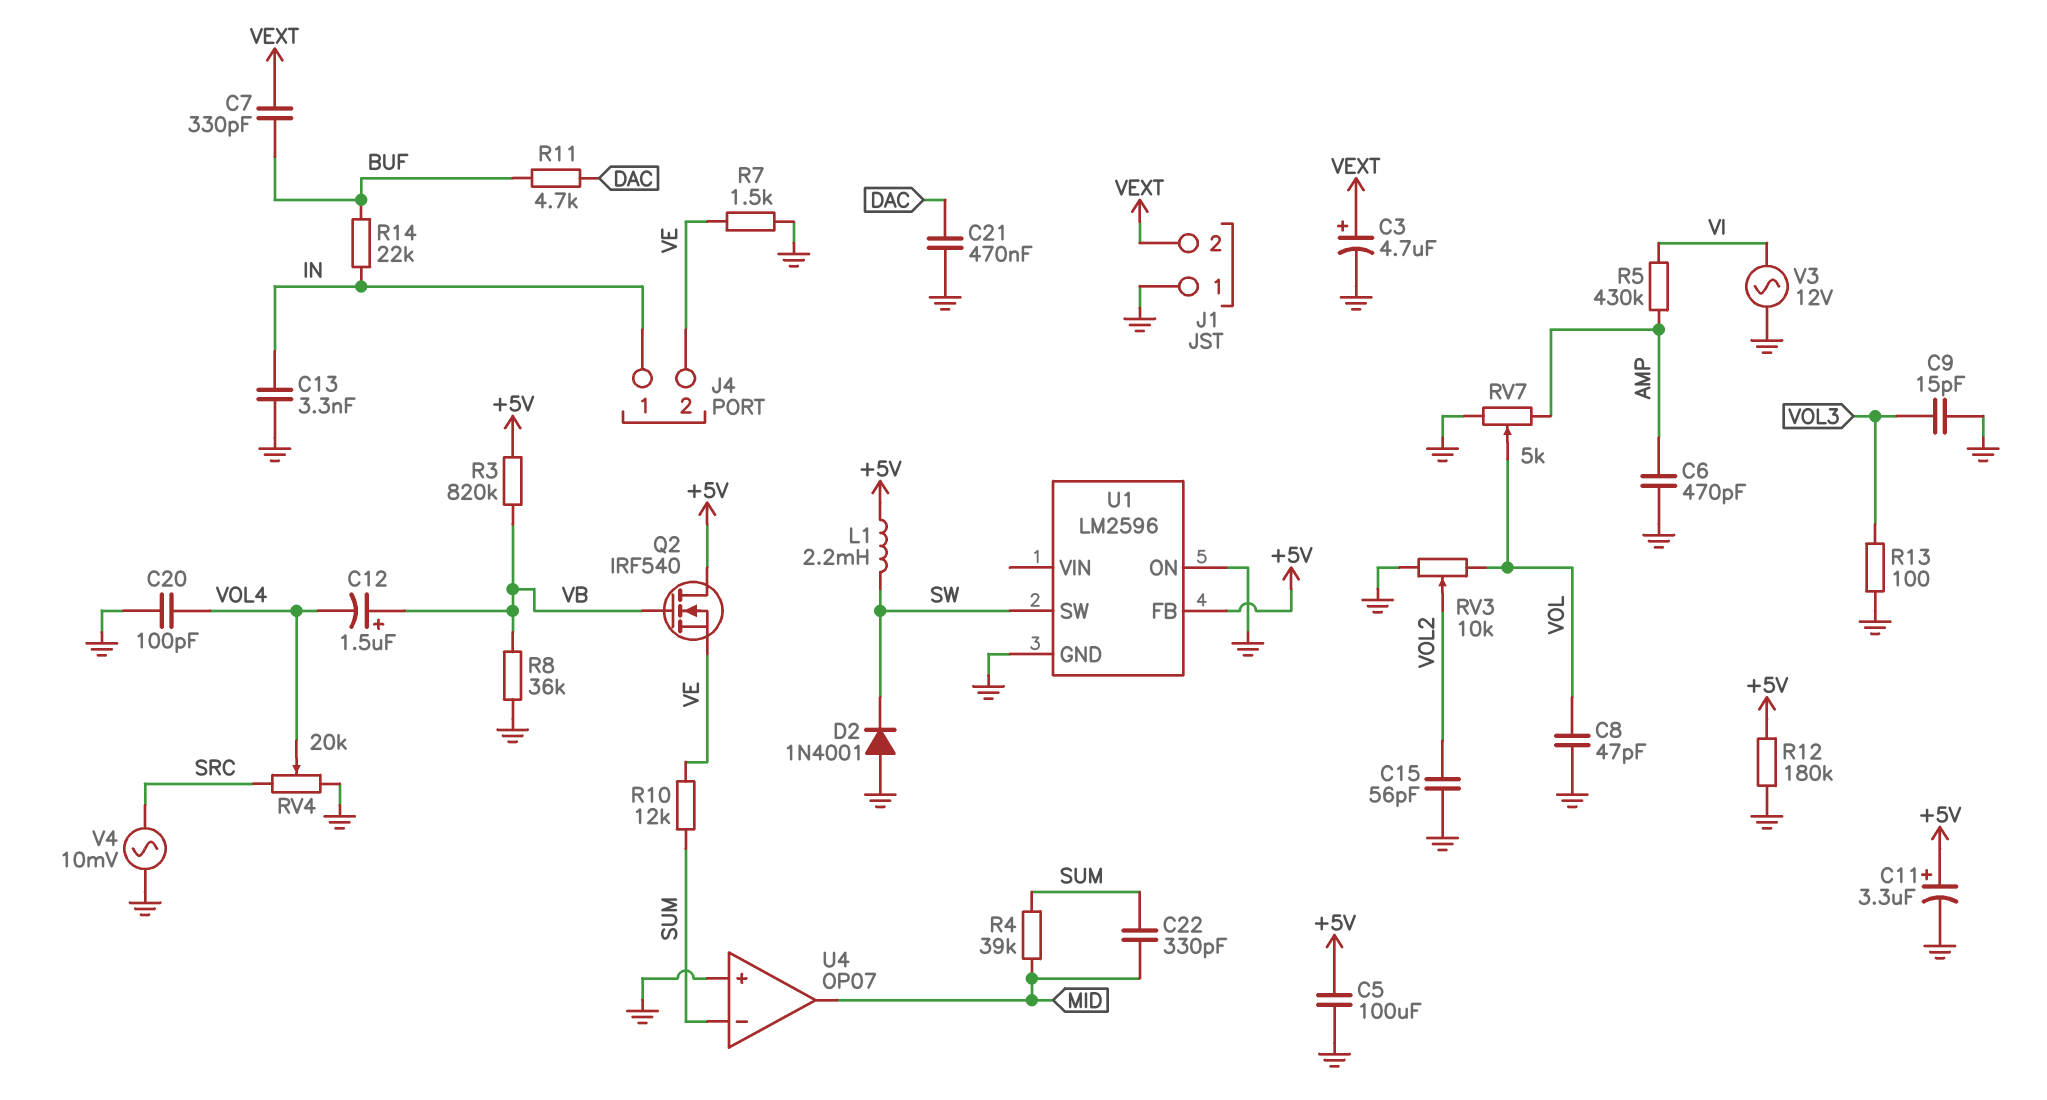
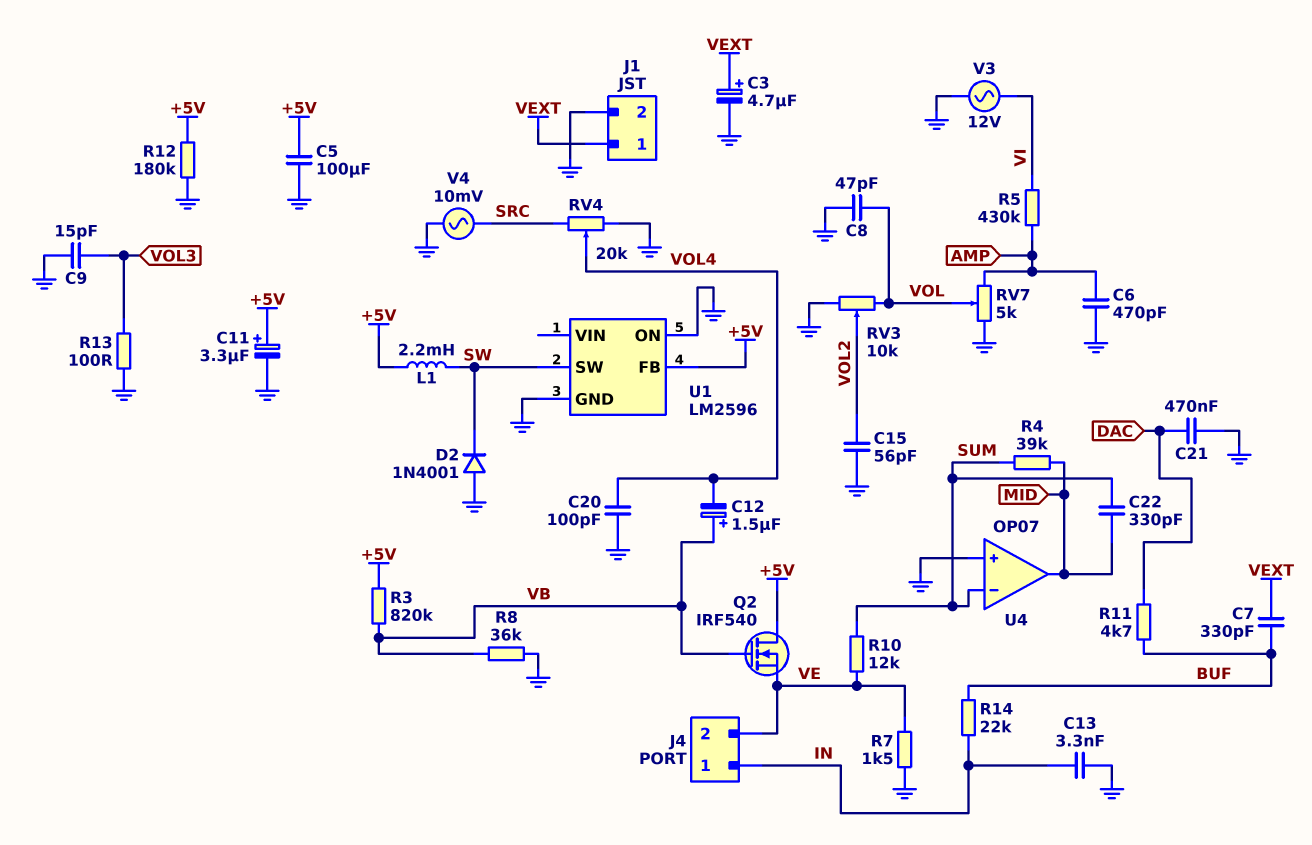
J1 pin 1: GND -> VEXT
J1 pin 2: VEXT -> GND

